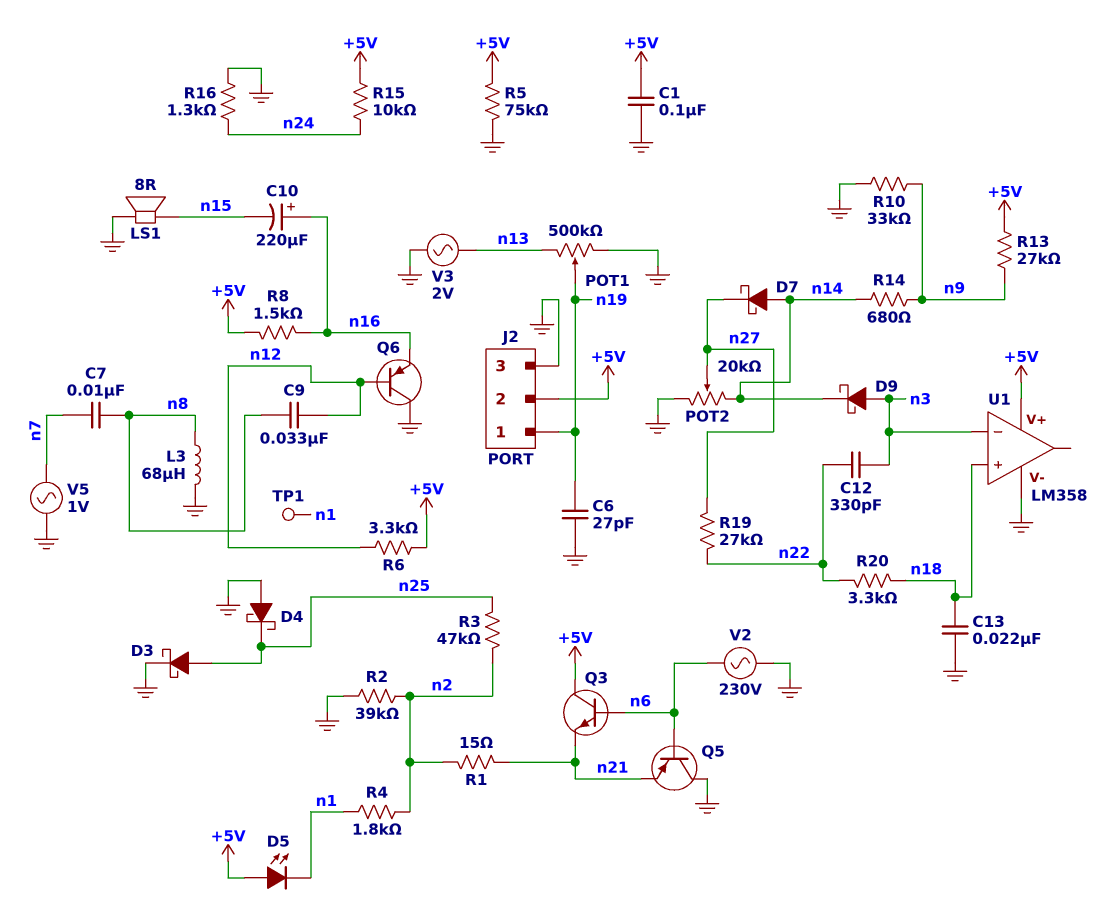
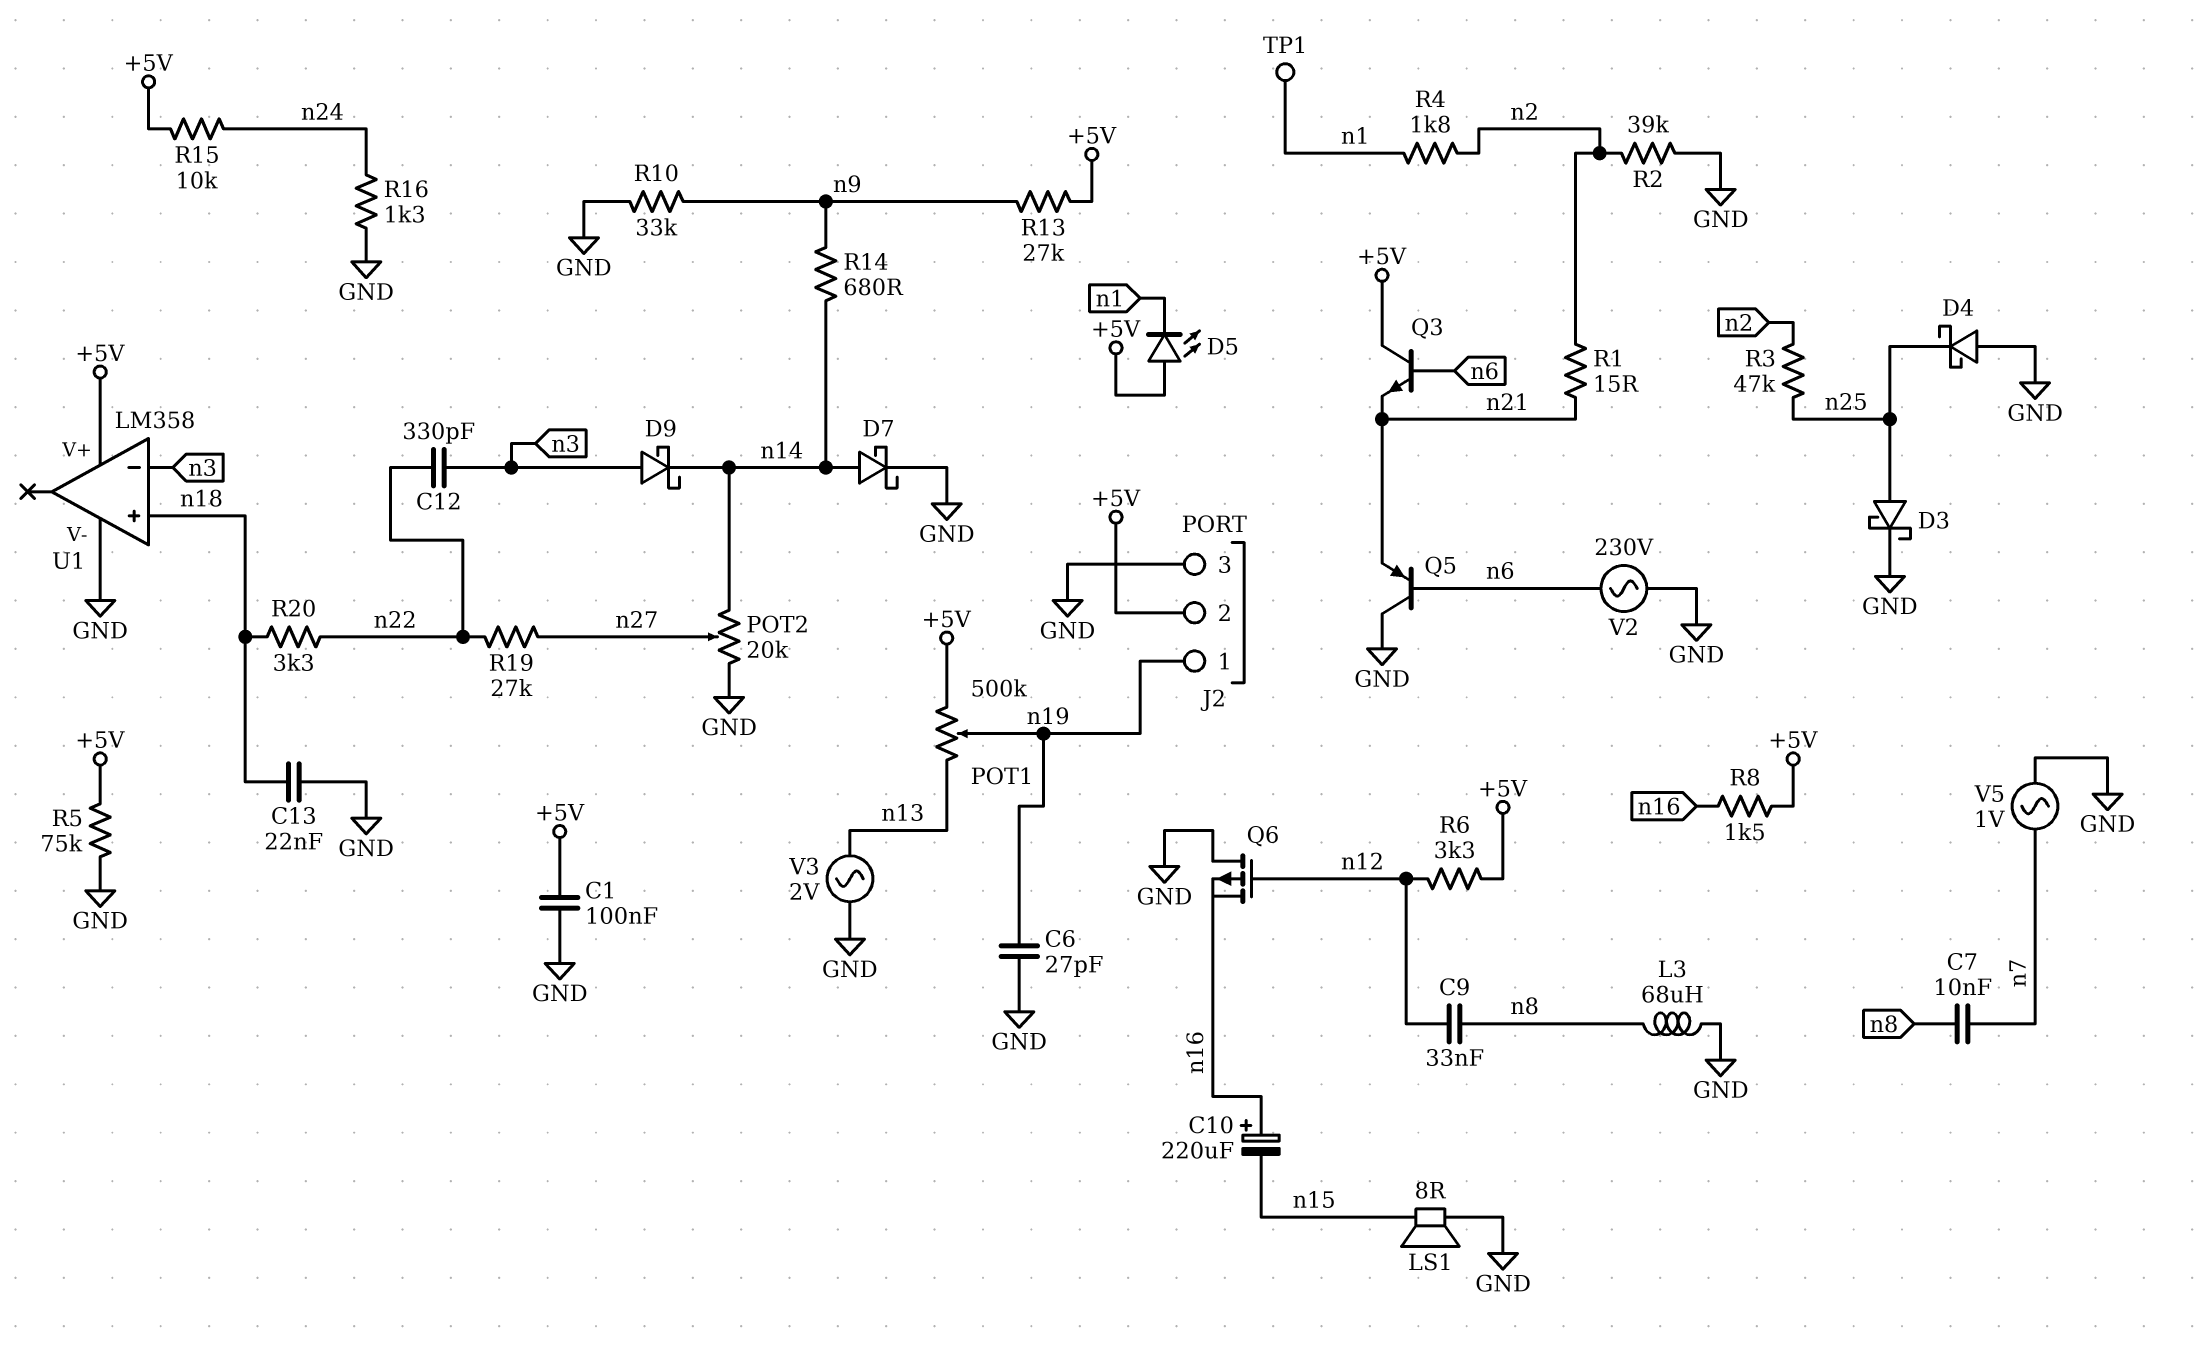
D7: schottky (A n14, K n27) -> schottky (A n14, K GND)
POT1: 500k (GND, n13, wiper n19) -> 500k (+5V, n13, wiper n19)
Q6: PNP (B n12, C GND, E n16) -> PMOS (G n12, D GND, S n16)

